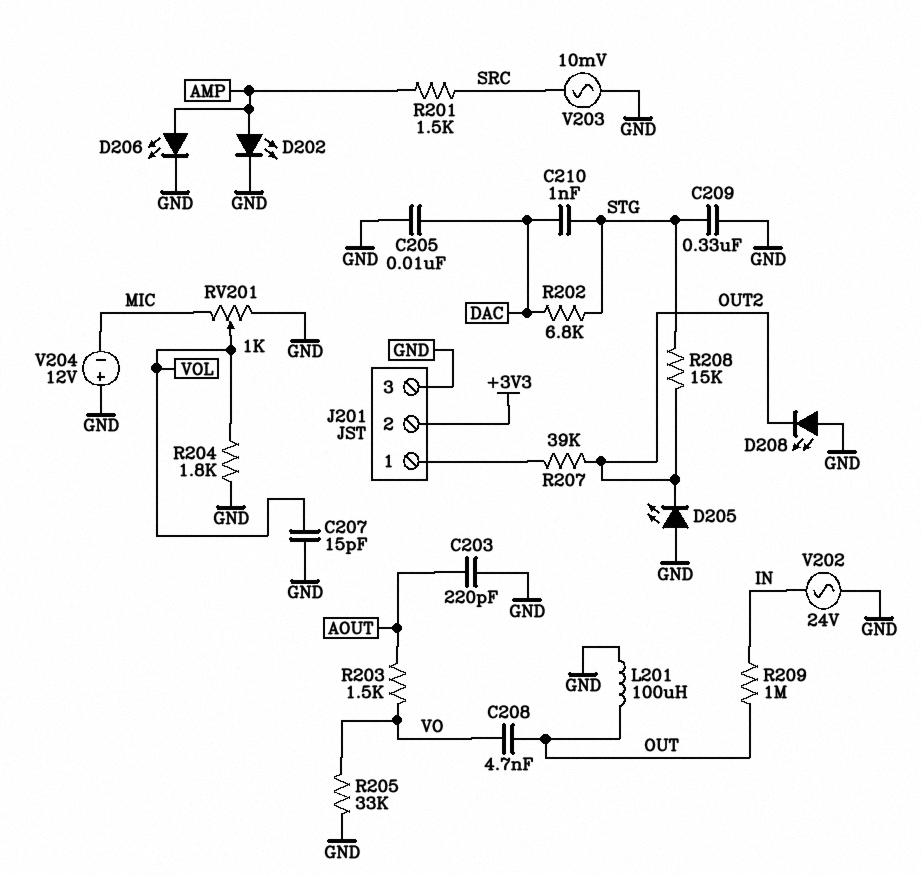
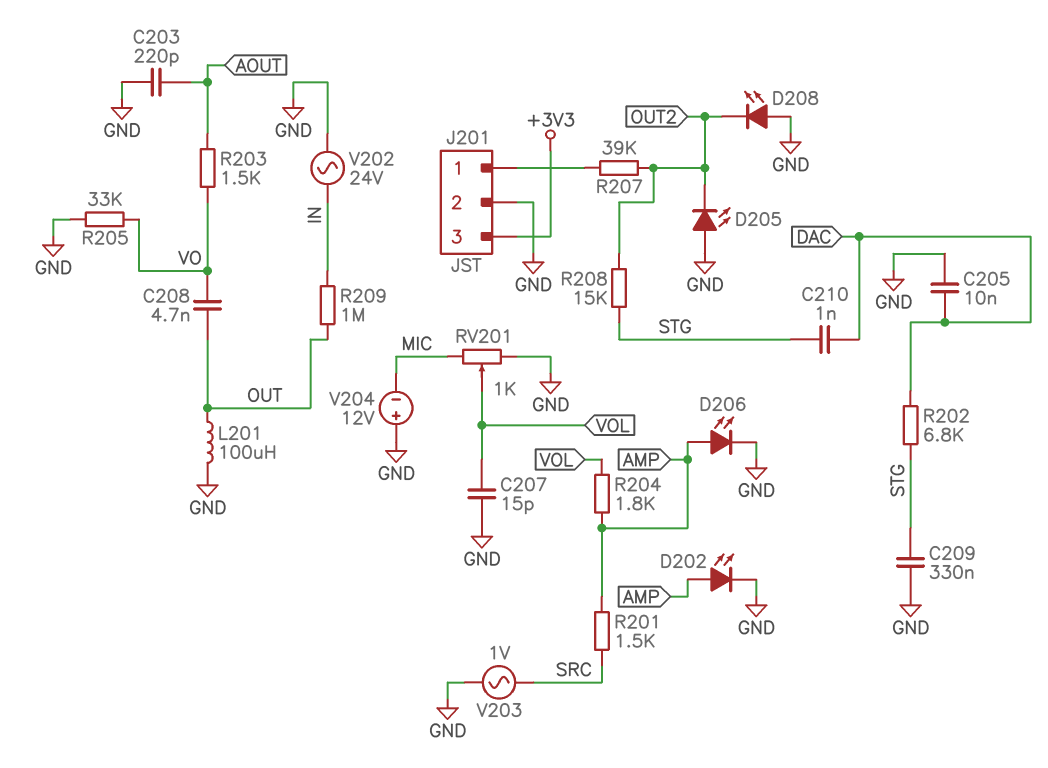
J201 pin 2: +3V3 -> GND
J201 pin 3: GND -> +3V3
R204: 1.8k (GND, VOL) -> 1.8k (AMP, VOL)
V203: AC 10mV (GND, SRC) -> AC 1V (GND, SRC)

